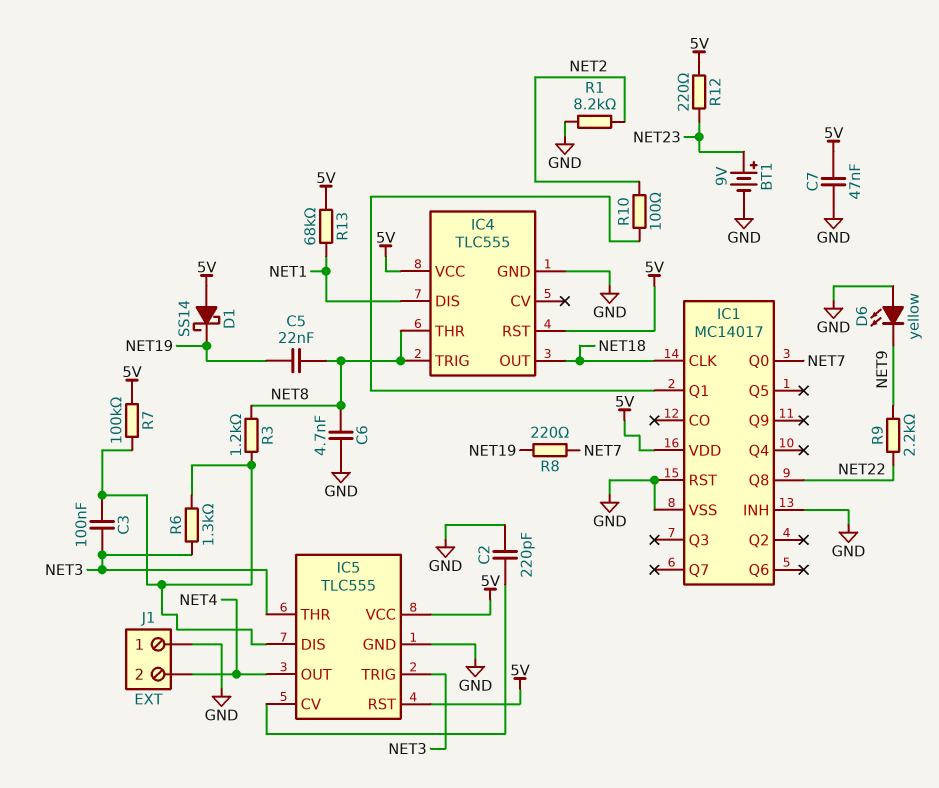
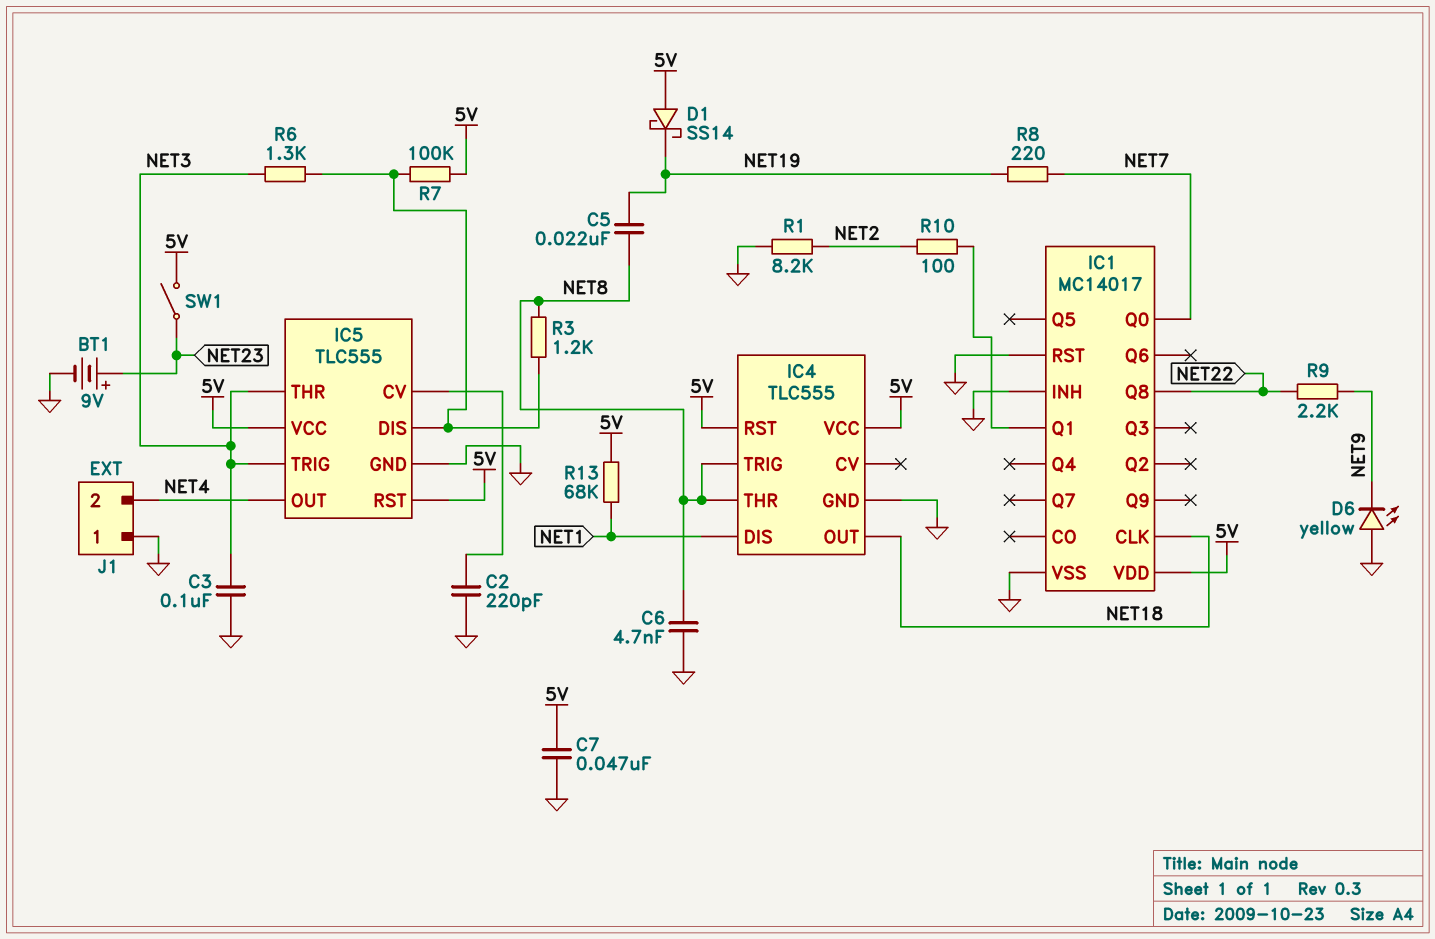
C3: 100nF (IC5/DIS, NET3) -> 100nF (GND, NET3)
R12: 220 (5V, NET23) -> none
SW1: none -> switch (5V, NET23)

